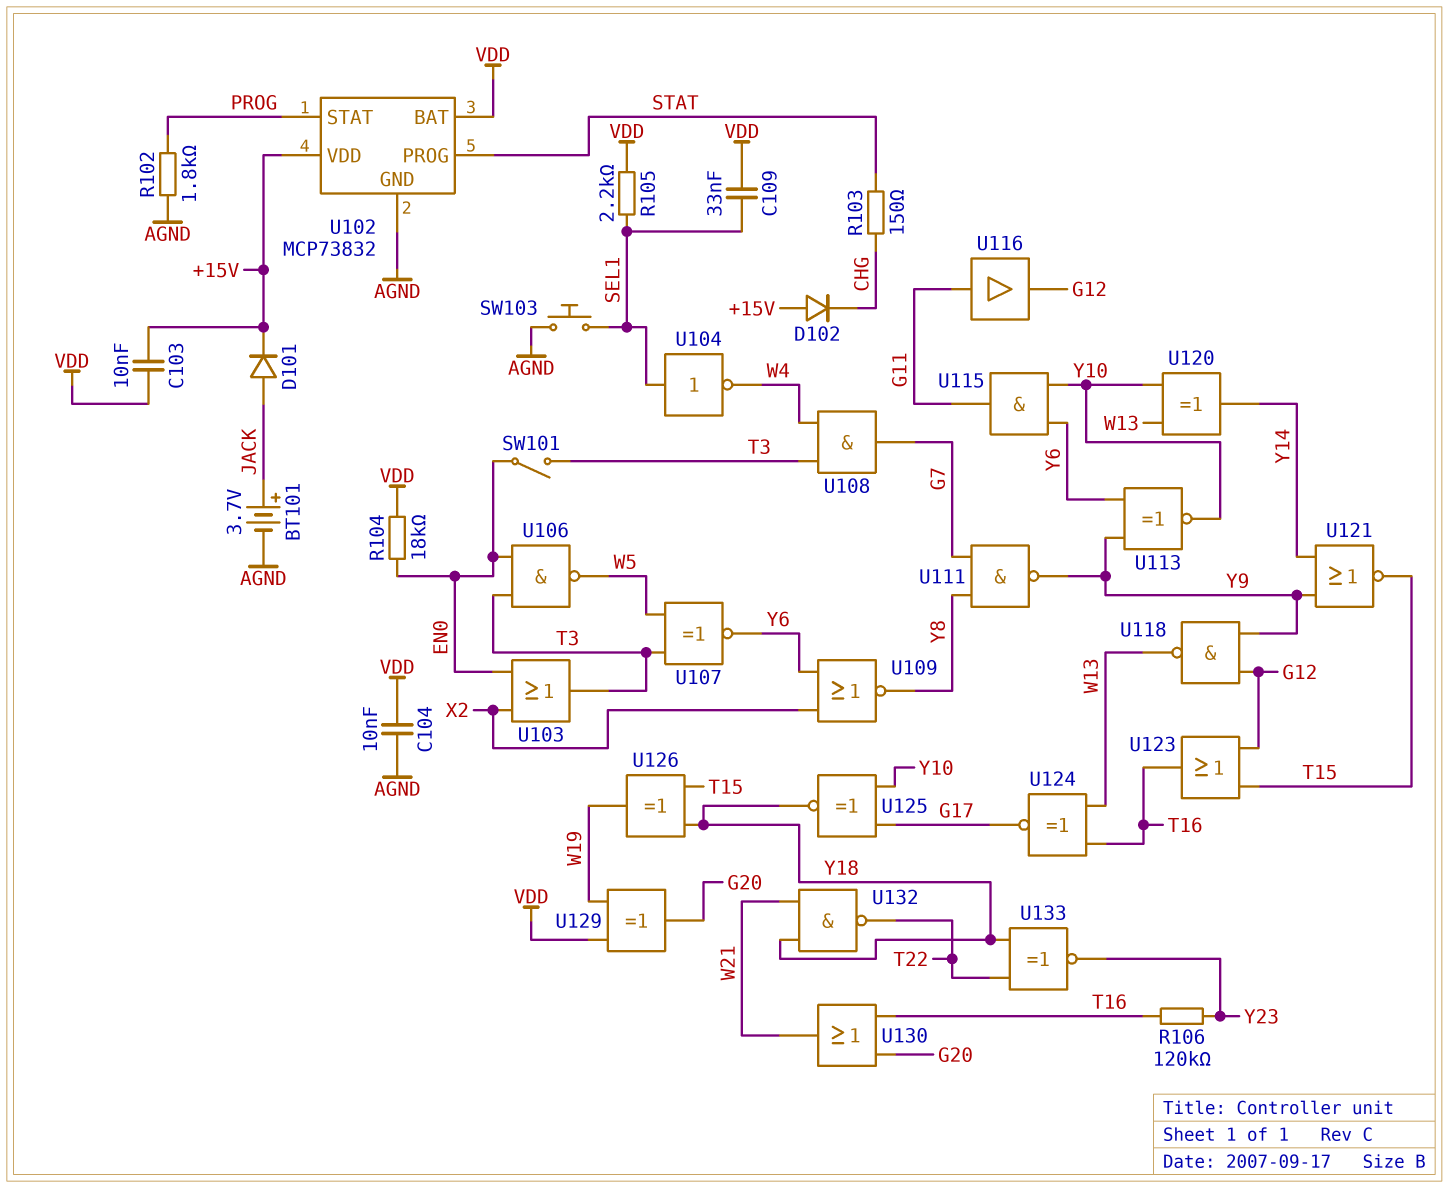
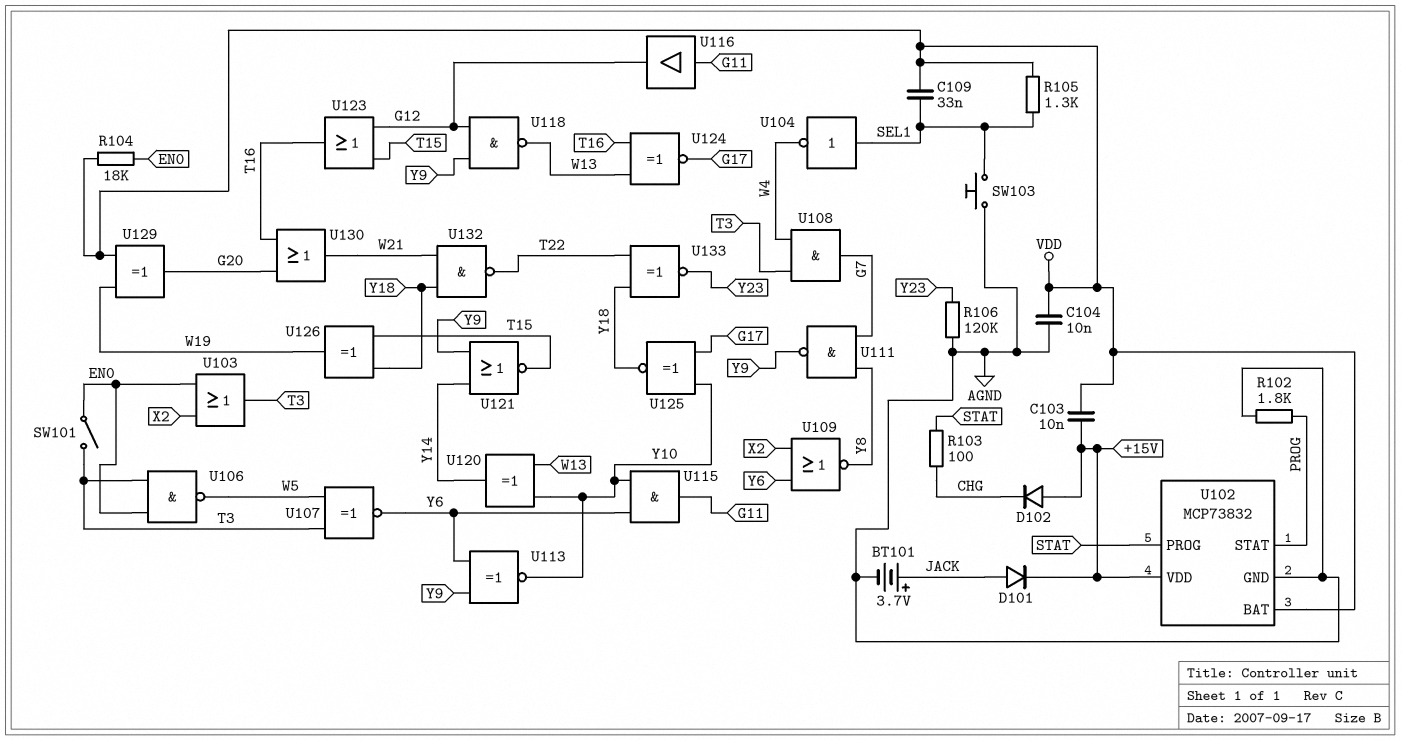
R103: 150 (CHG, STAT) -> 100 (CHG, STAT)
R105: 2.2k (SEL1, VDD) -> 1.3k (SEL1, VDD)
R106: 120k (T16, Y23) -> 120k (AGND, Y23)

